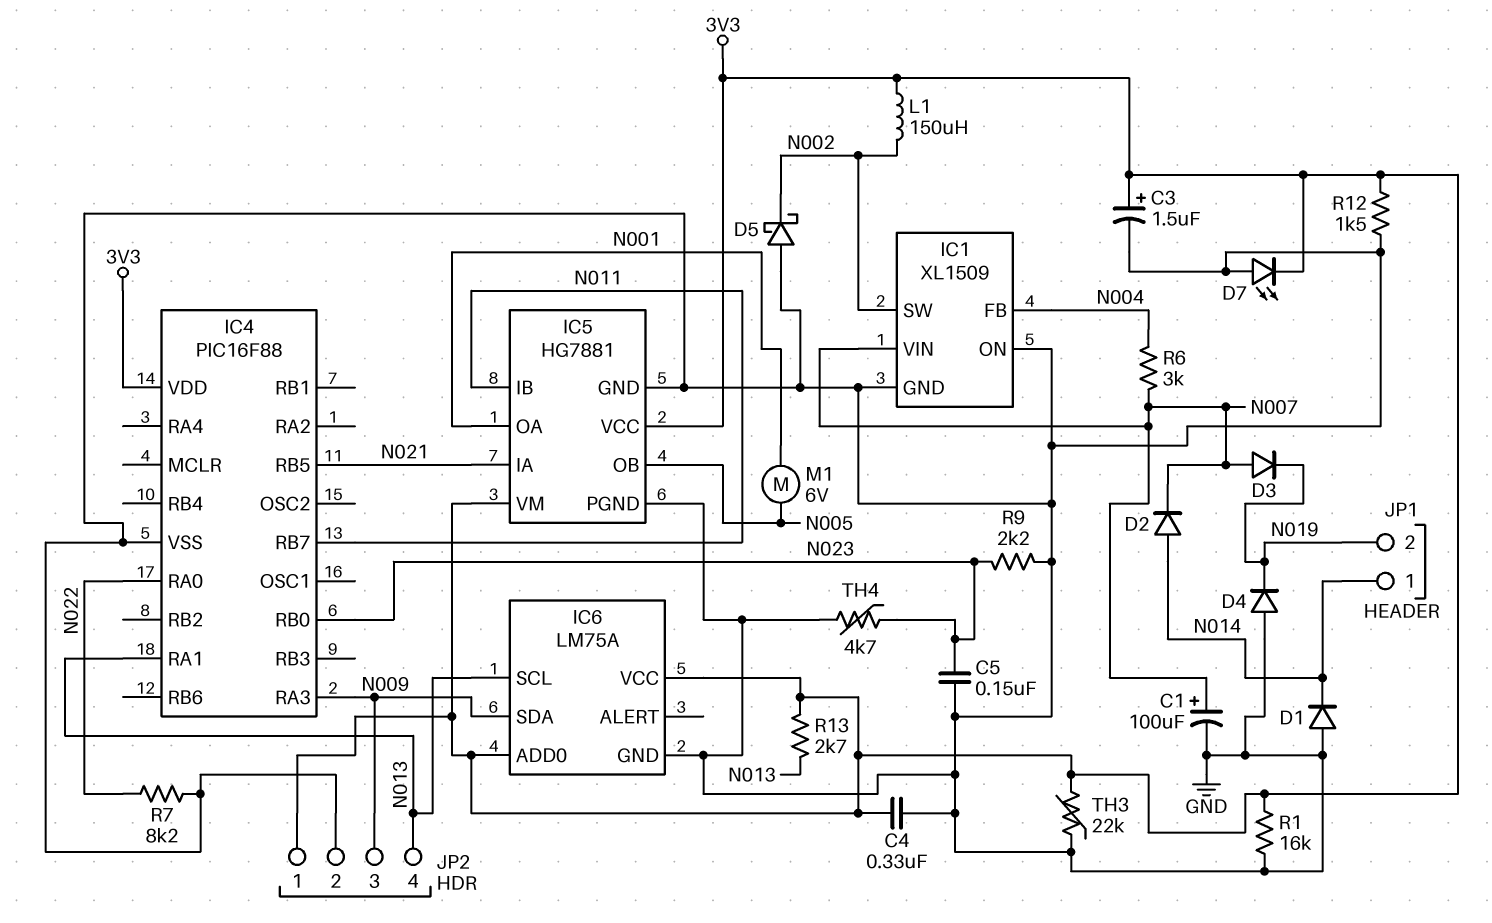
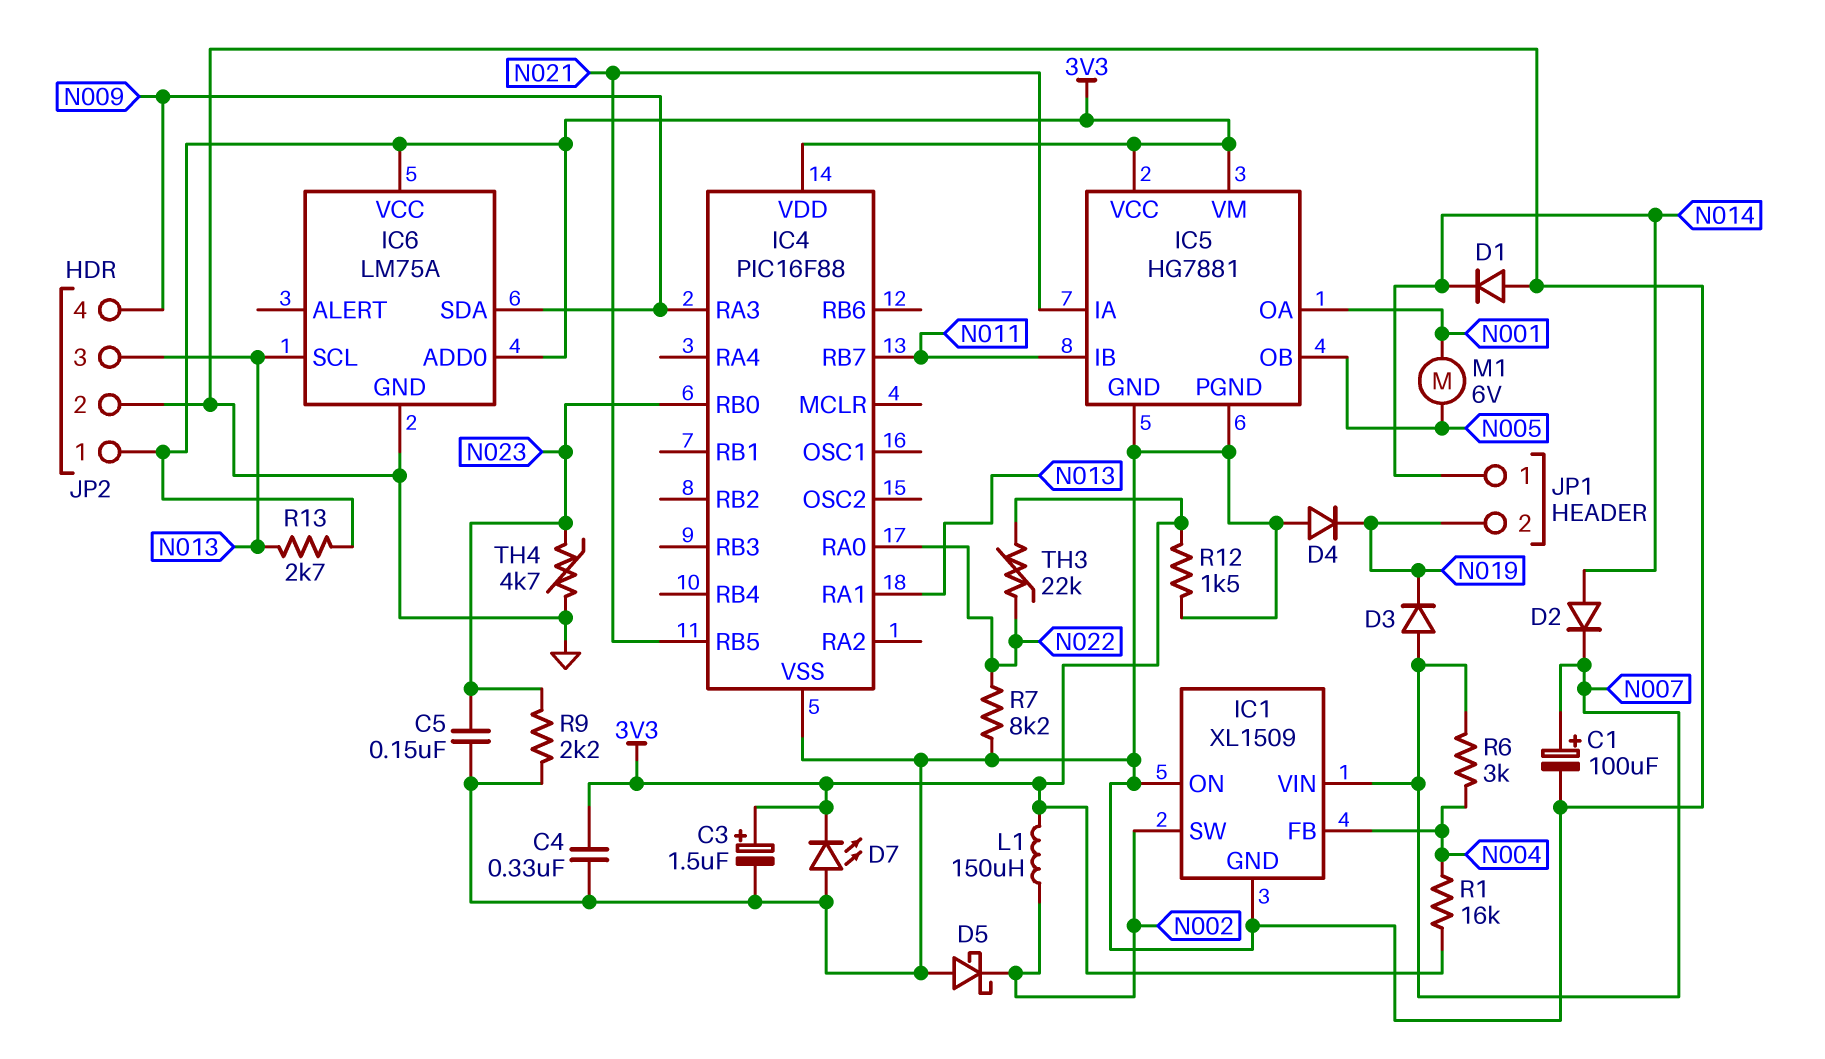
JP2 pin 3: N009 -> N013
JP2 pin 4: N013 -> N009
R1: 16k (3V3, GND) -> 16k (3V3, N004)
TH3: 22k (3V3, GND) -> 22k (3V3, N022)

